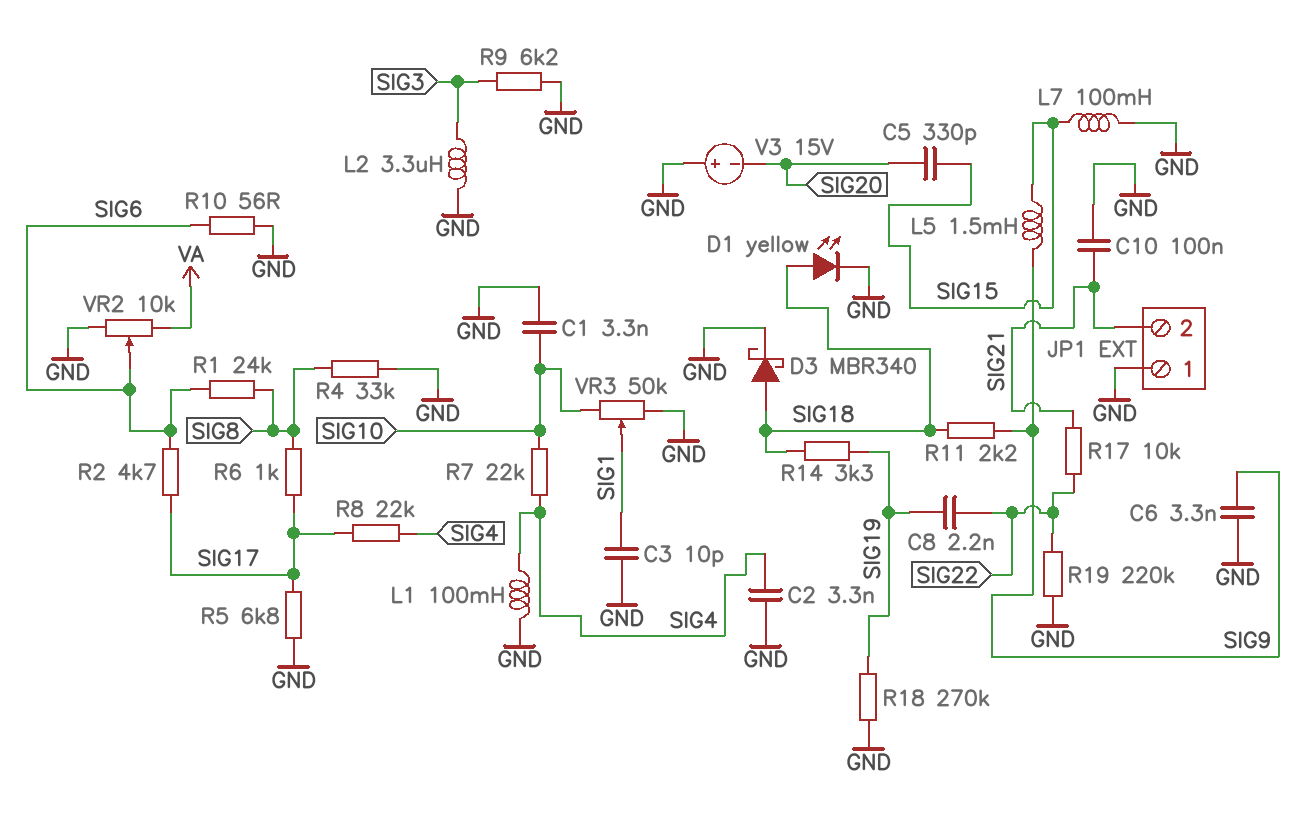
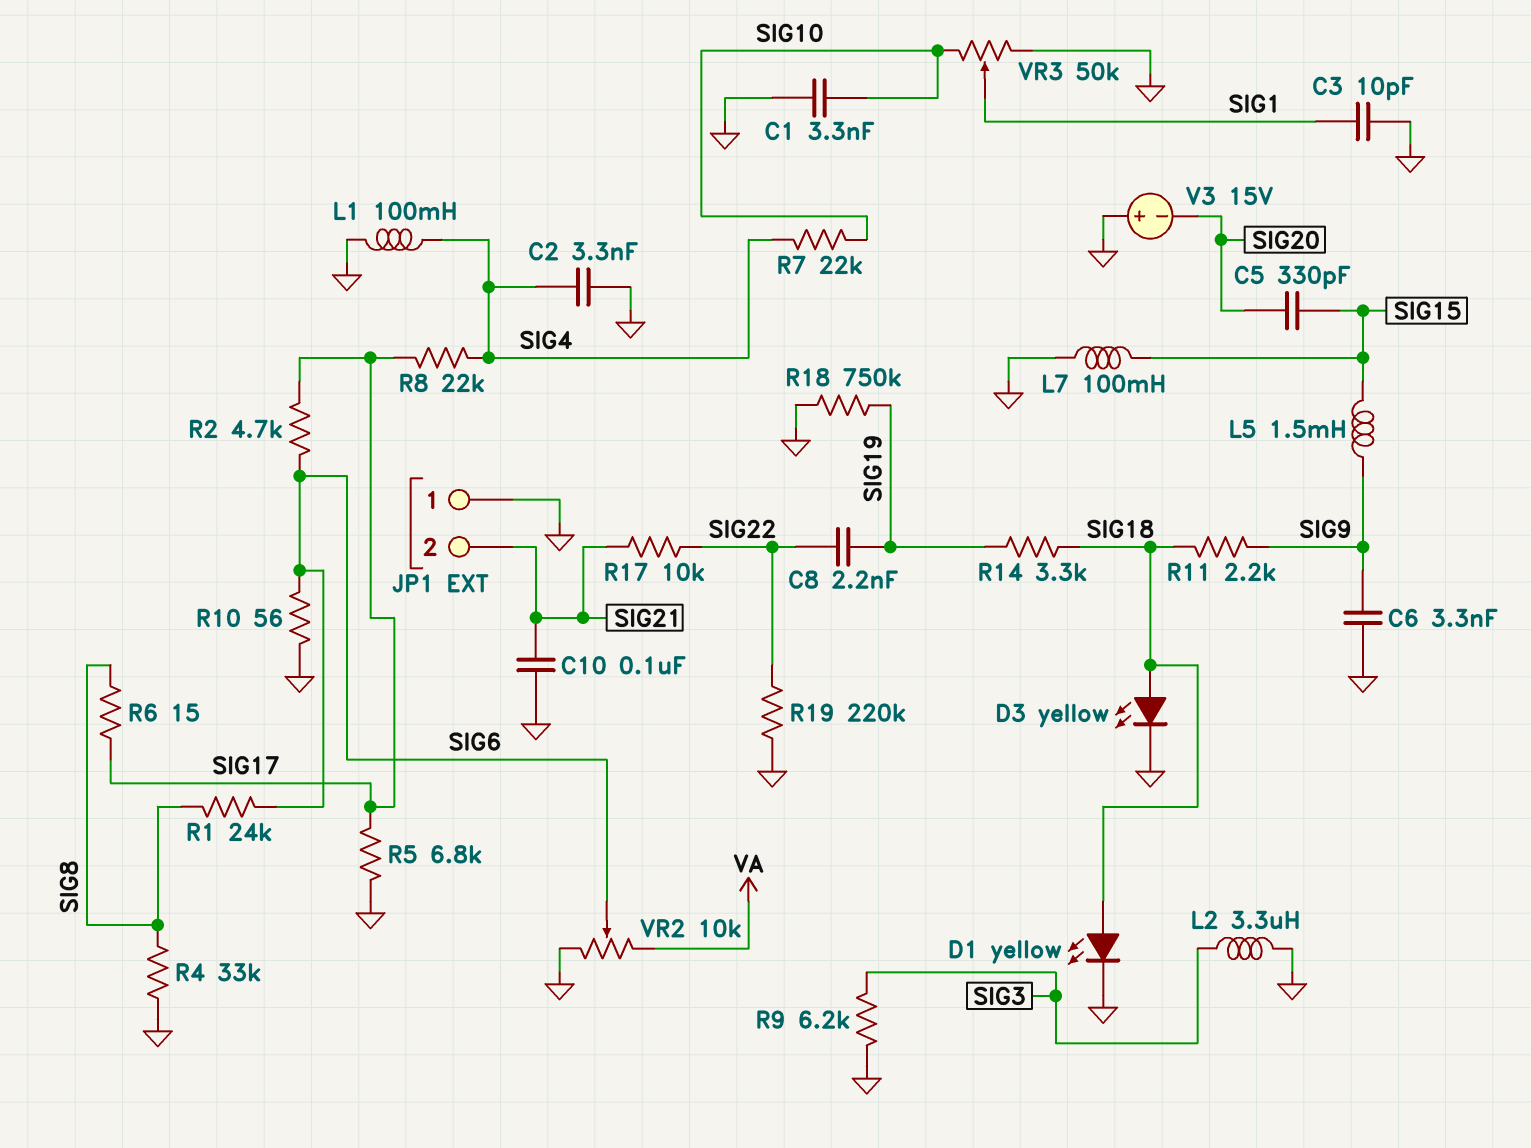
D3: schottky MBR340 (A SIG18, K GND) -> LED yellow (A SIG18, K GND)
R6: 1k (SIG8, SIG17) -> 15 (SIG8, SIG17)
R18: 270k (GND, SIG19) -> 750k (GND, SIG19)

